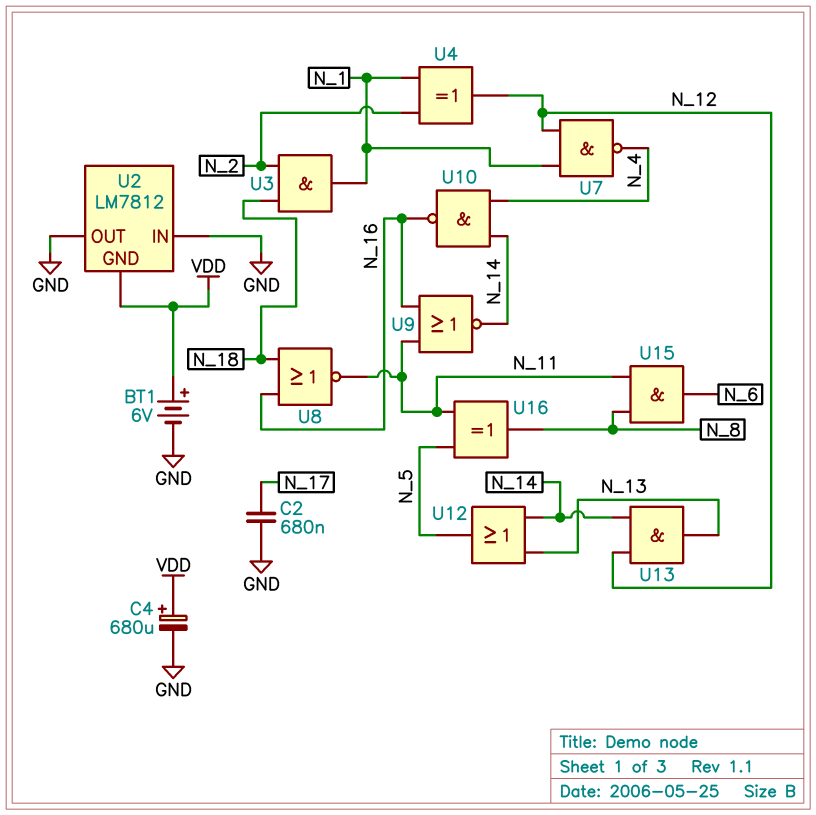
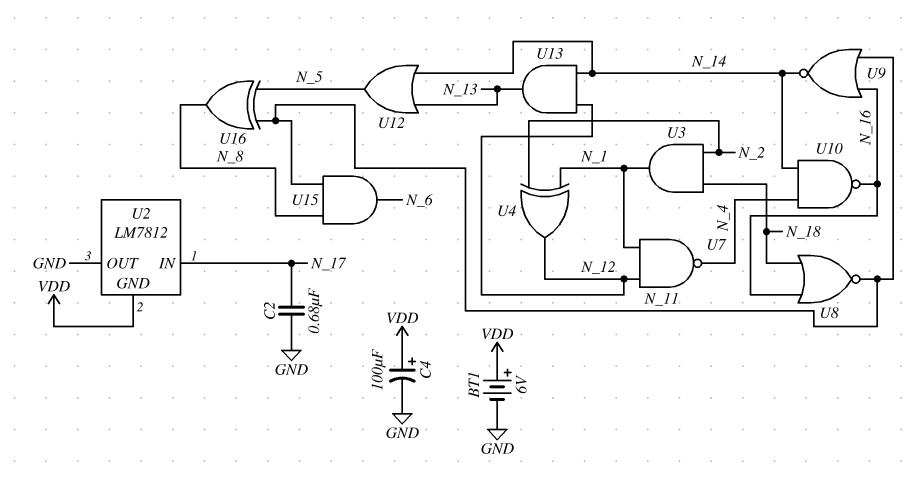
C4: 680uF (plus VDD, minus GND) -> 100uF (plus VDD, minus GND)
U2 pin IN: GND -> N_17

